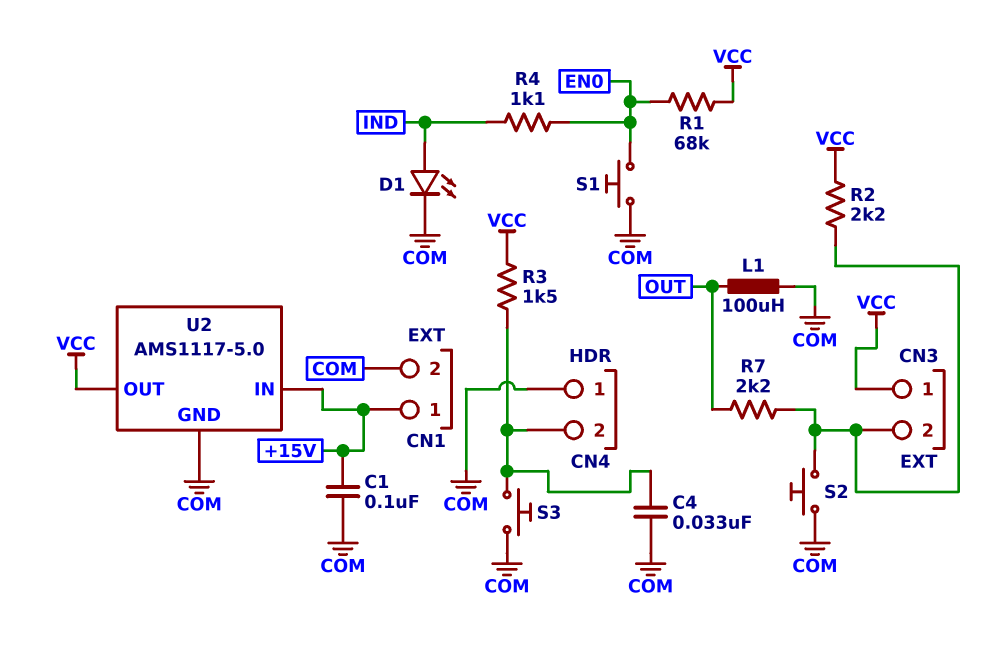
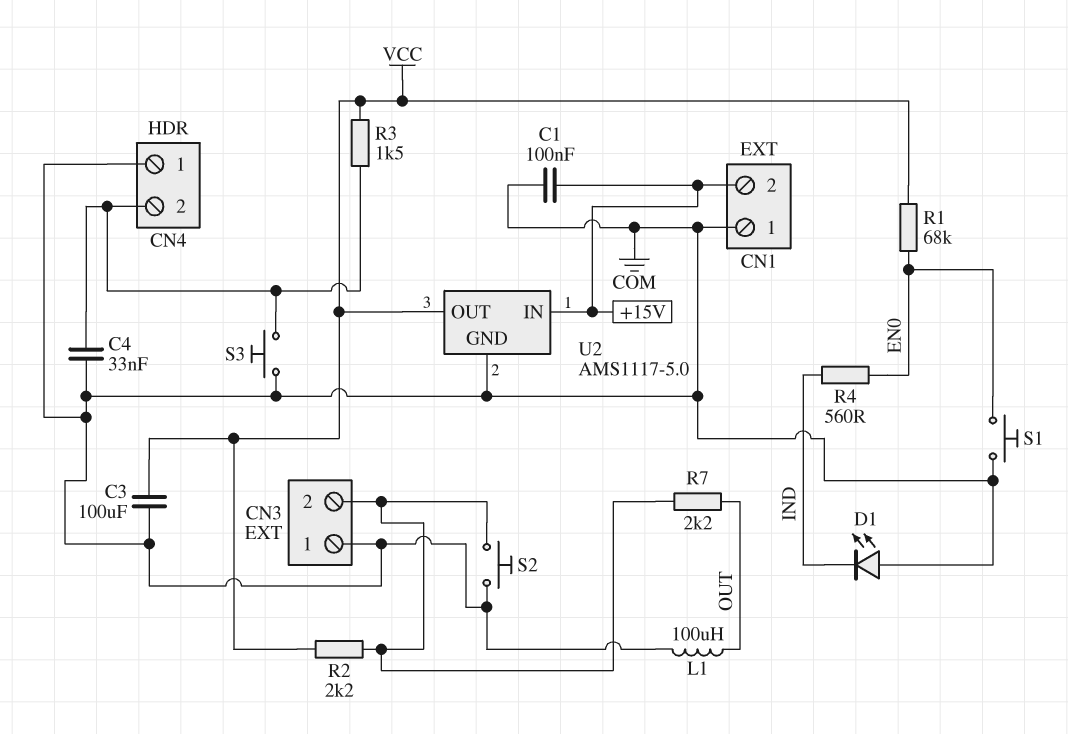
C3: none -> 100uF (COM, VCC)
CN1 pin 1: +15V -> COM
CN1 pin 2: COM -> +15V
CN3 pin 1: VCC -> COM
D1: LED (A IND, K COM) -> LED (A COM, K IND)
R4: 1.1k (EN0, IND) -> 560 (EN0, IND)

